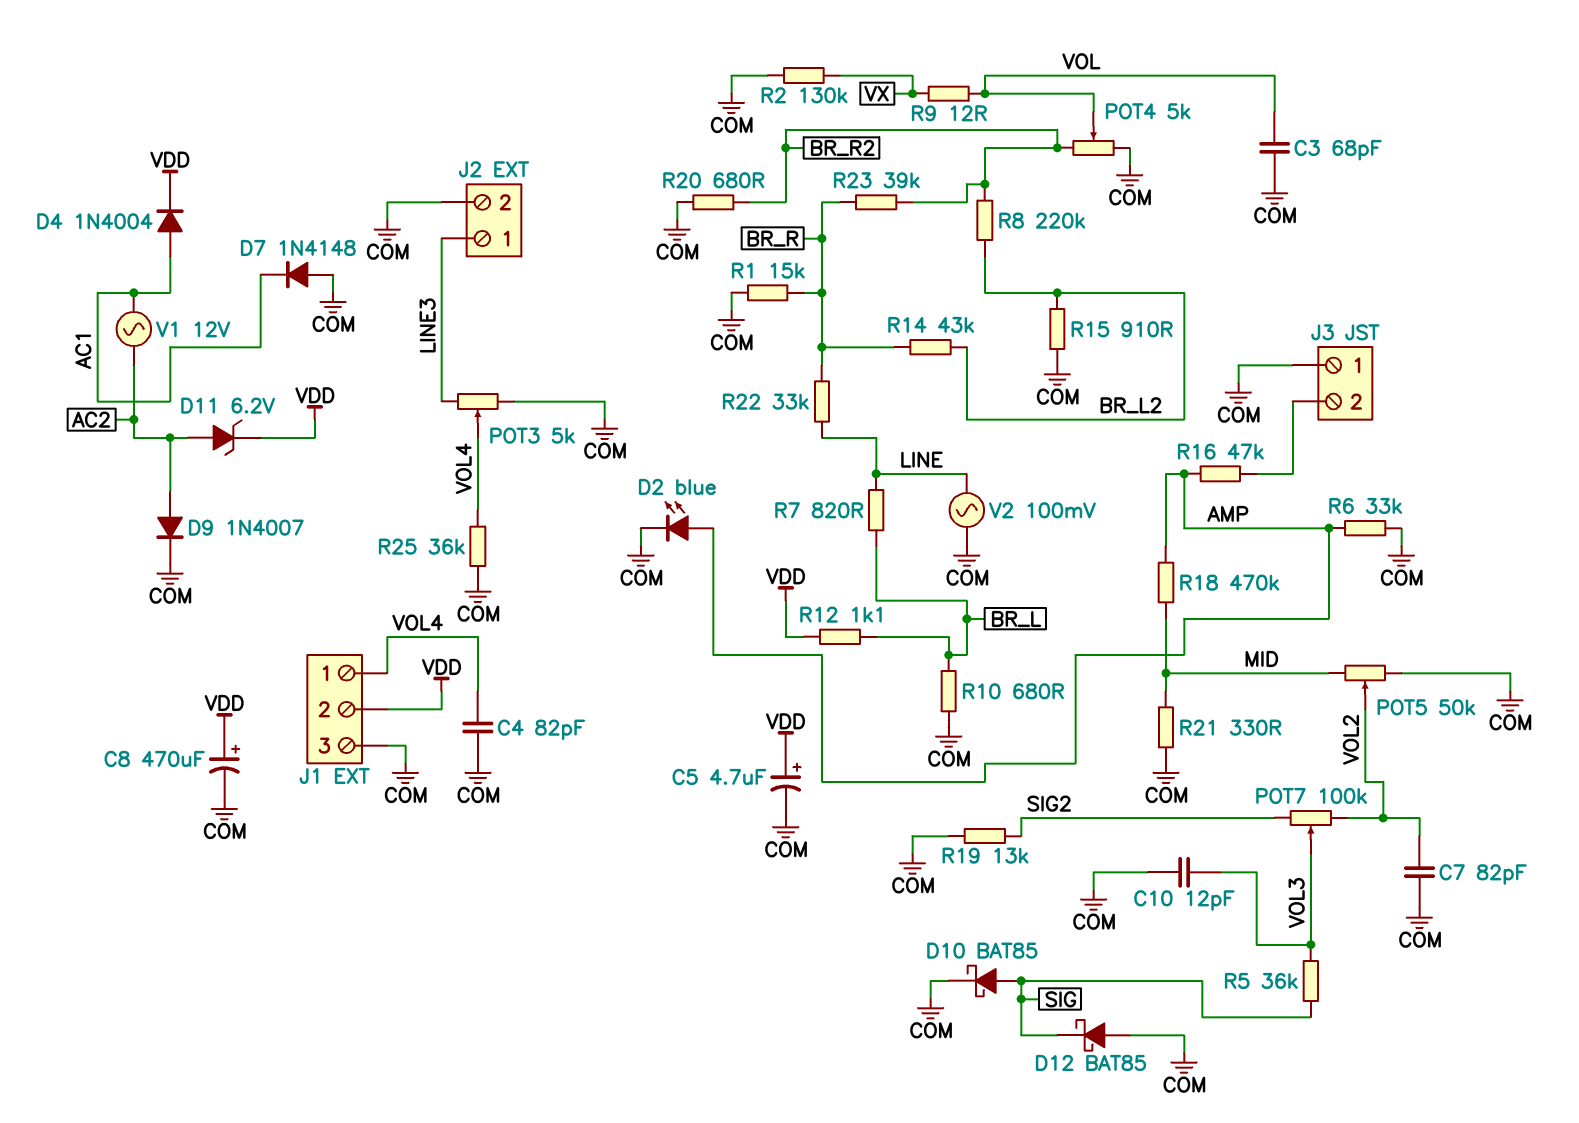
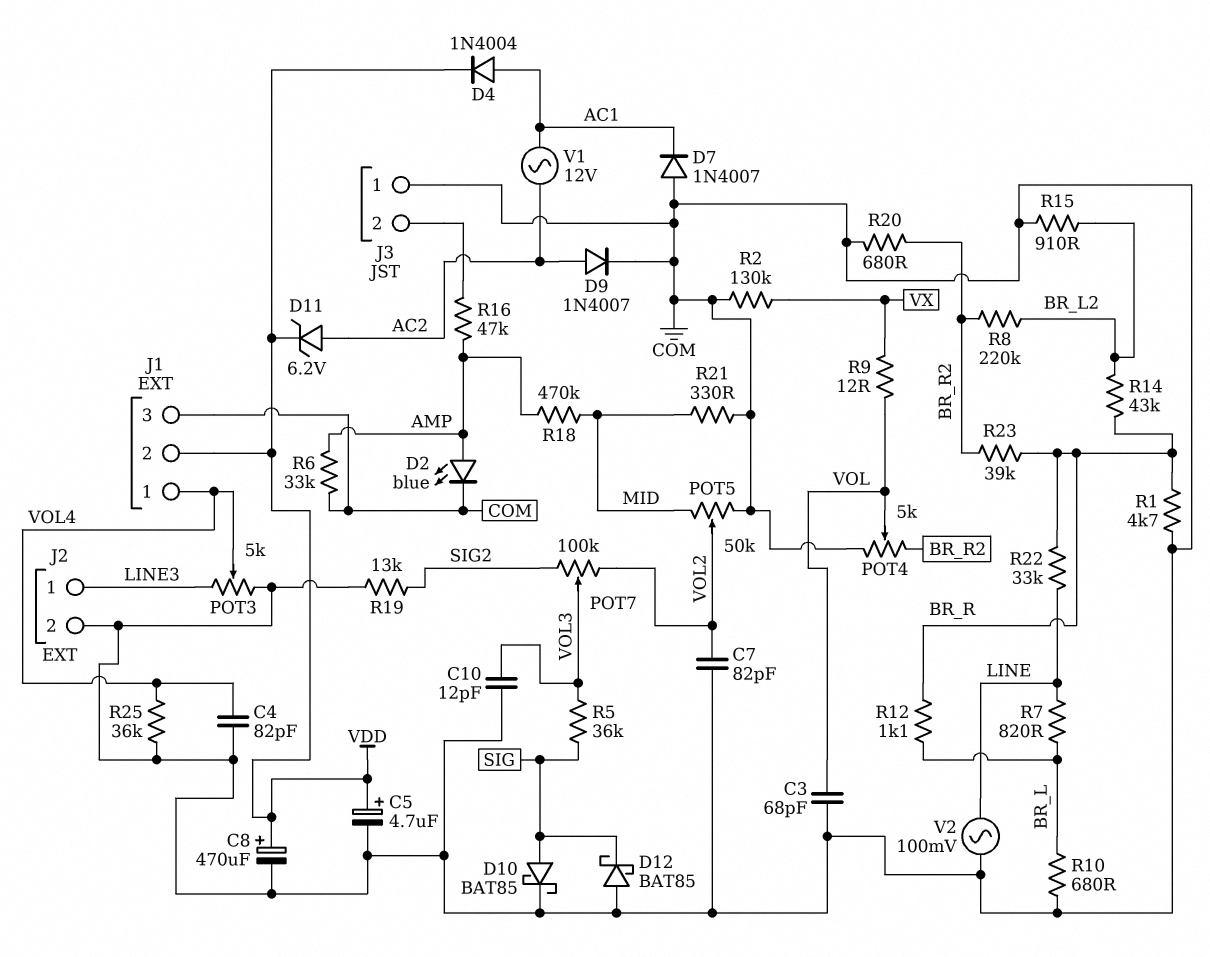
D7: diode 1N4148 (A COM, K AC1) -> diode 1N4007 (A COM, K AC1)
R1: 15k (BR_R, COM) -> 4.7k (BR_R, COM)
R12: 1.1k (BR_L, VDD) -> 1.1k (BR_L, BR_R)

